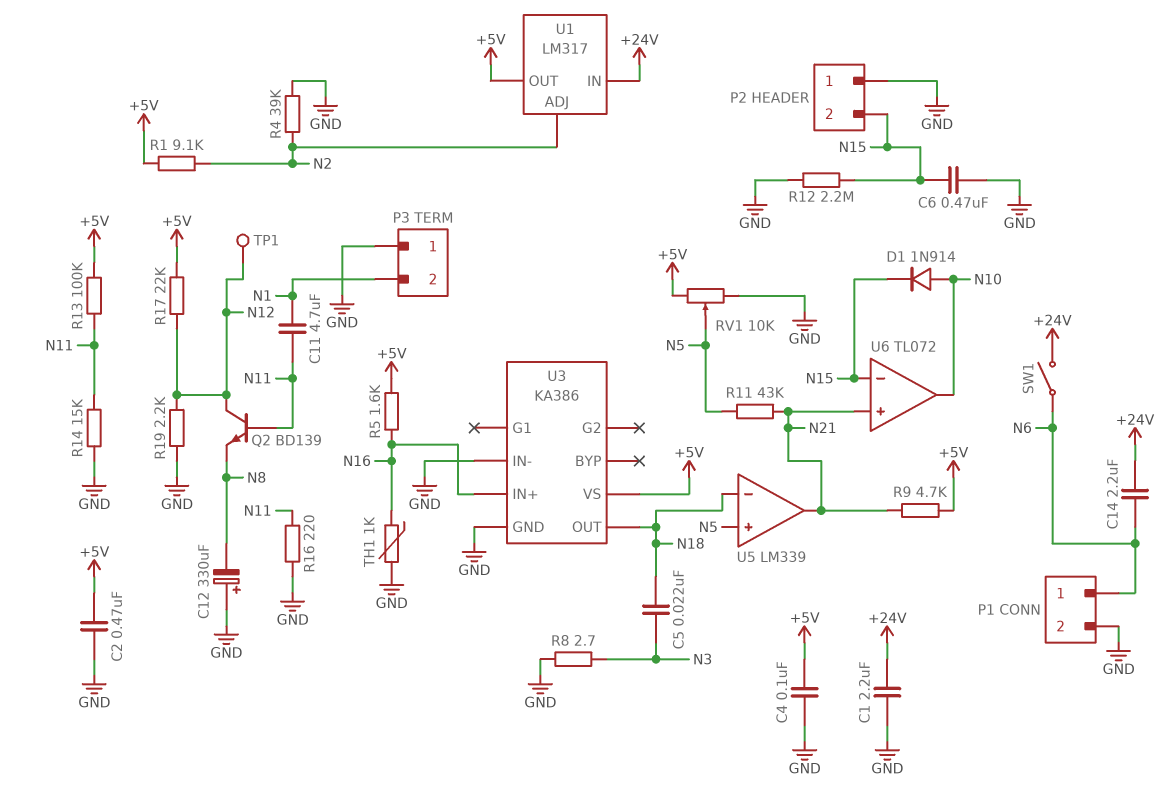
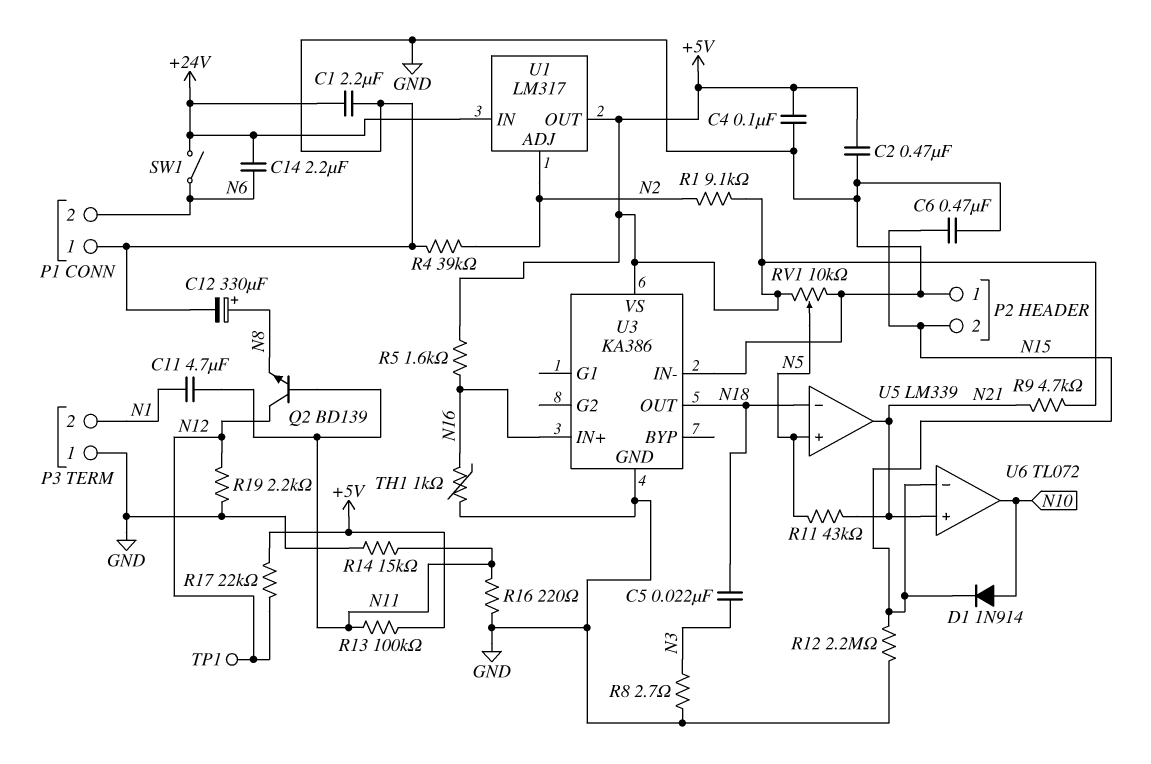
C12: 330uF (plus GND, minus N8) -> 330uF (plus N8, minus GND)
P1 pin 1: N6 -> GND
P1 pin 2: GND -> N6

